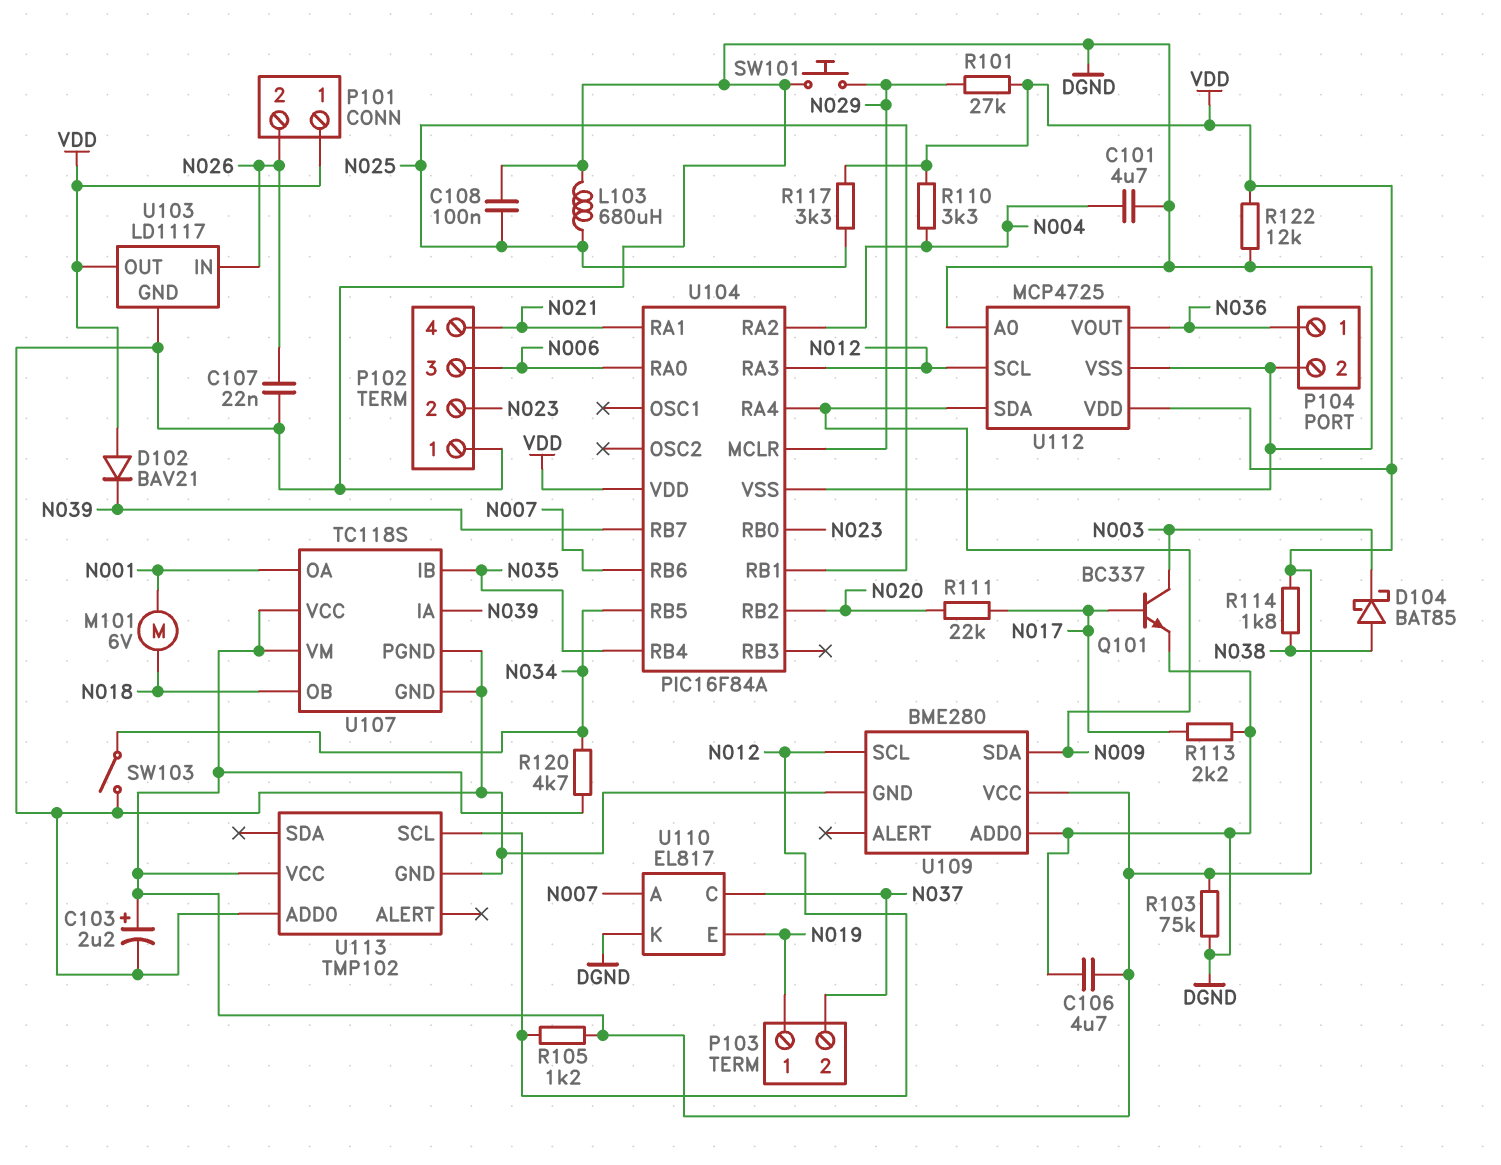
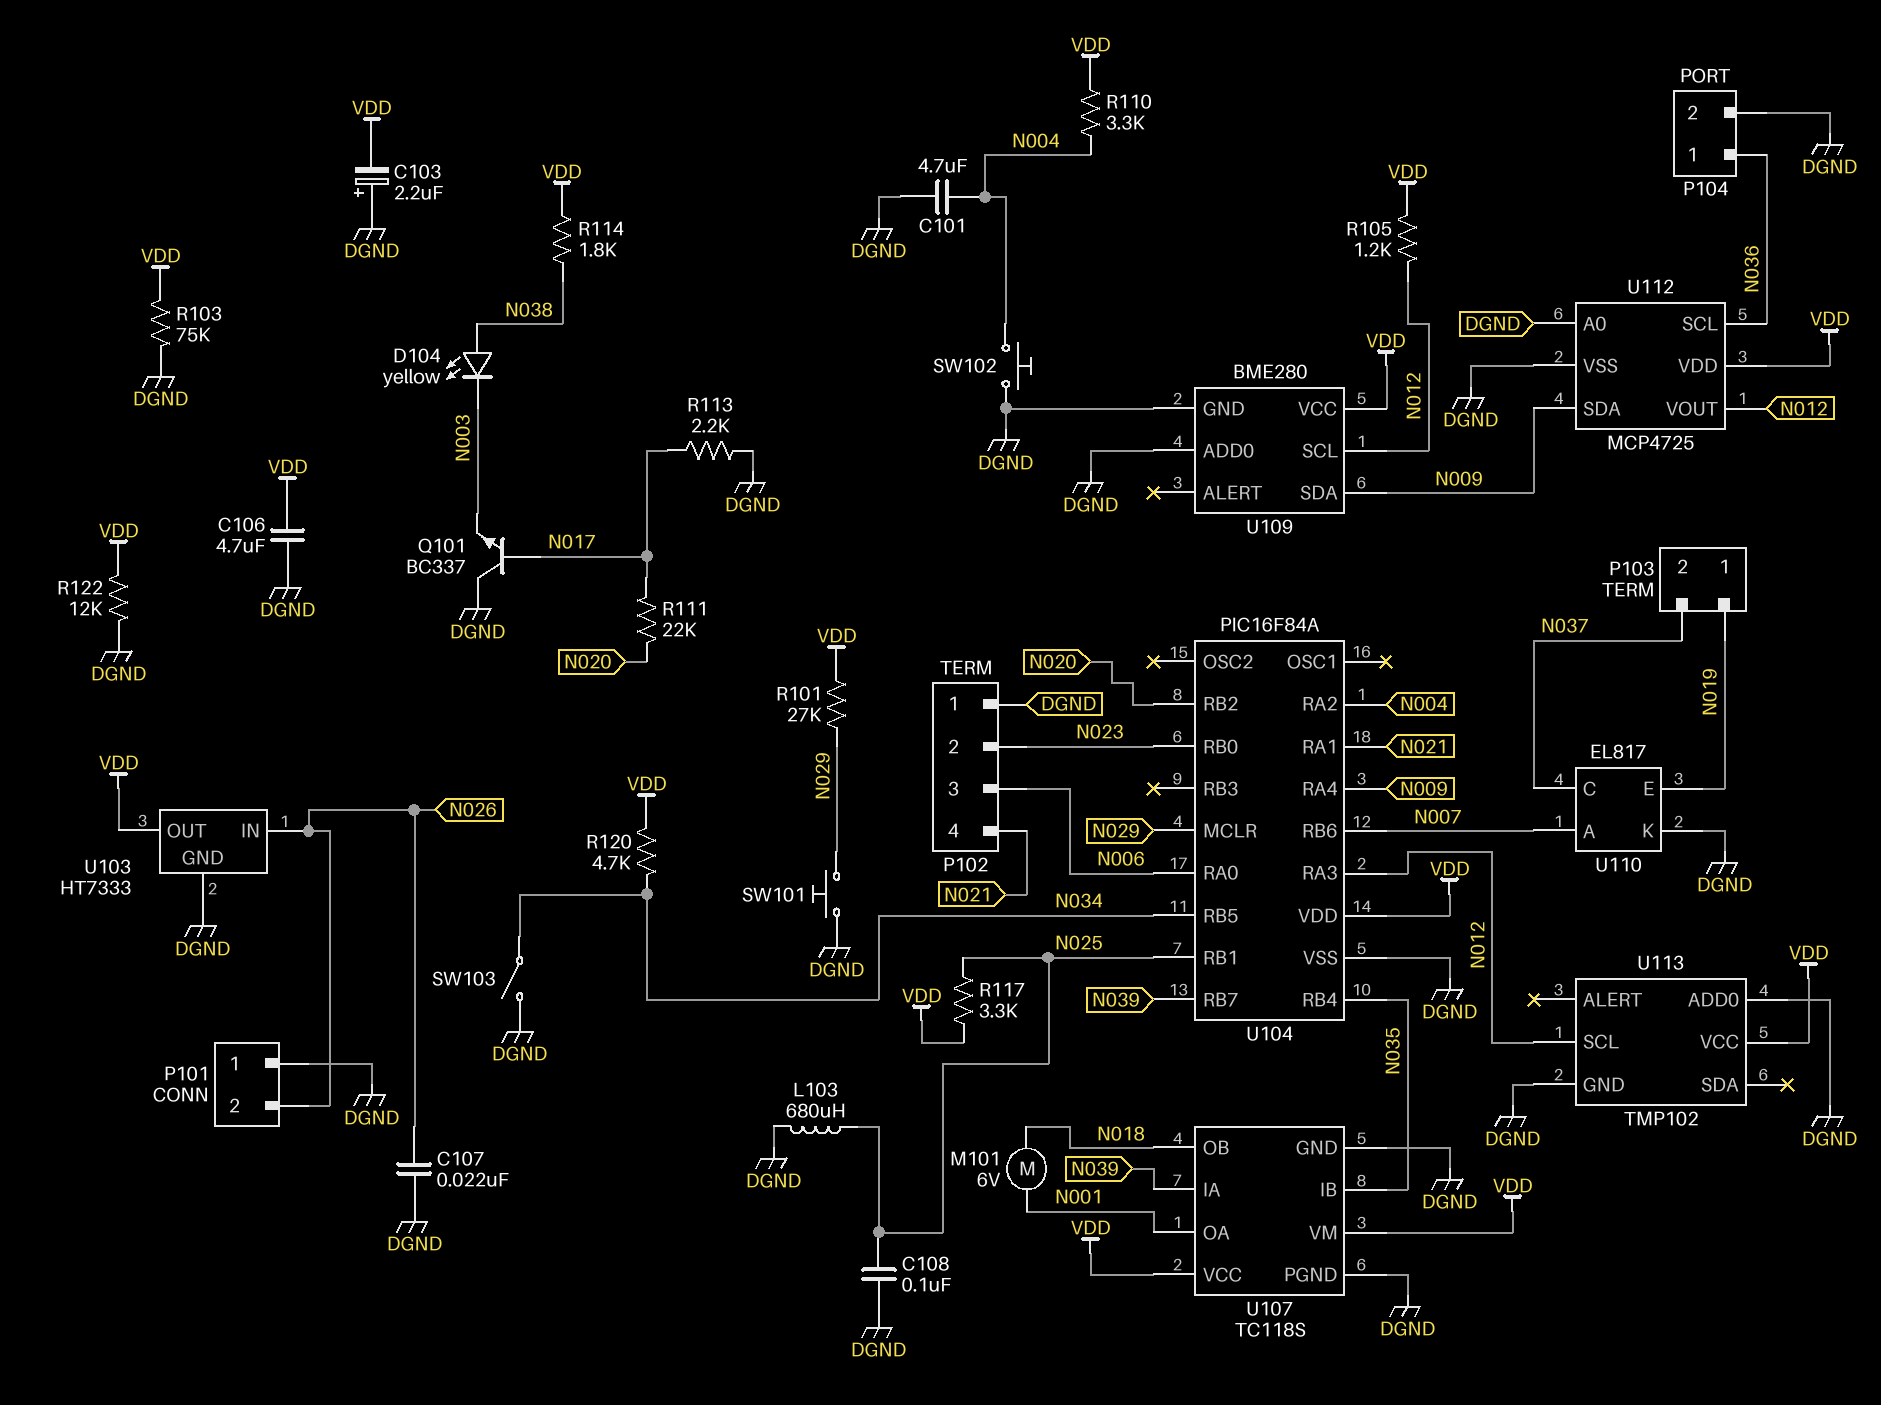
C103: 2.2uF (plus VDD, minus DGND) -> 2.2uF (plus DGND, minus VDD)
D102: diode BAV21 (A VDD, K N039) -> none
D104: schottky BAT85 (A N038, K N003) -> LED yellow (A N038, K N003)
P101 pin 1: VDD -> DGND
Q101: NPN BC337 (B N017, C N003, E DGND) -> NPN BC337 (B N017, C DGND, E N003)
SW102: none -> button (DGND, N004)
U103: LD1117 -> HT7333
U112 pin SCL: N012 -> N036
U112 pin VOUT: N036 -> N012

